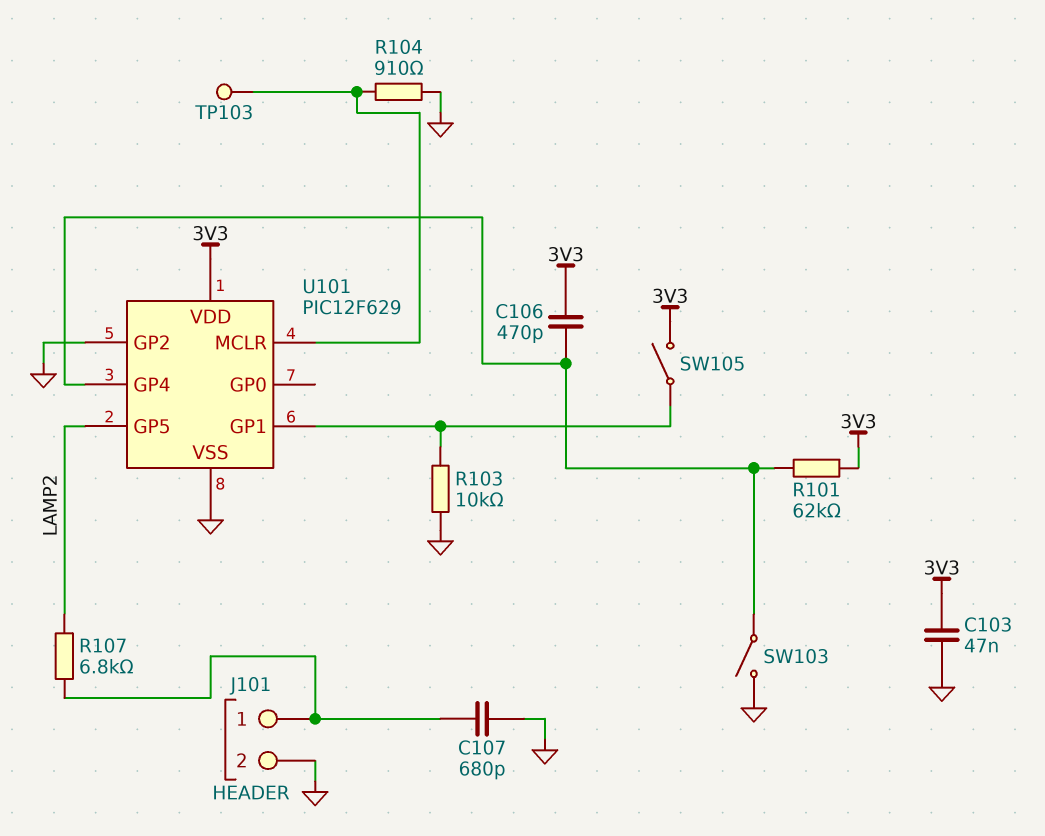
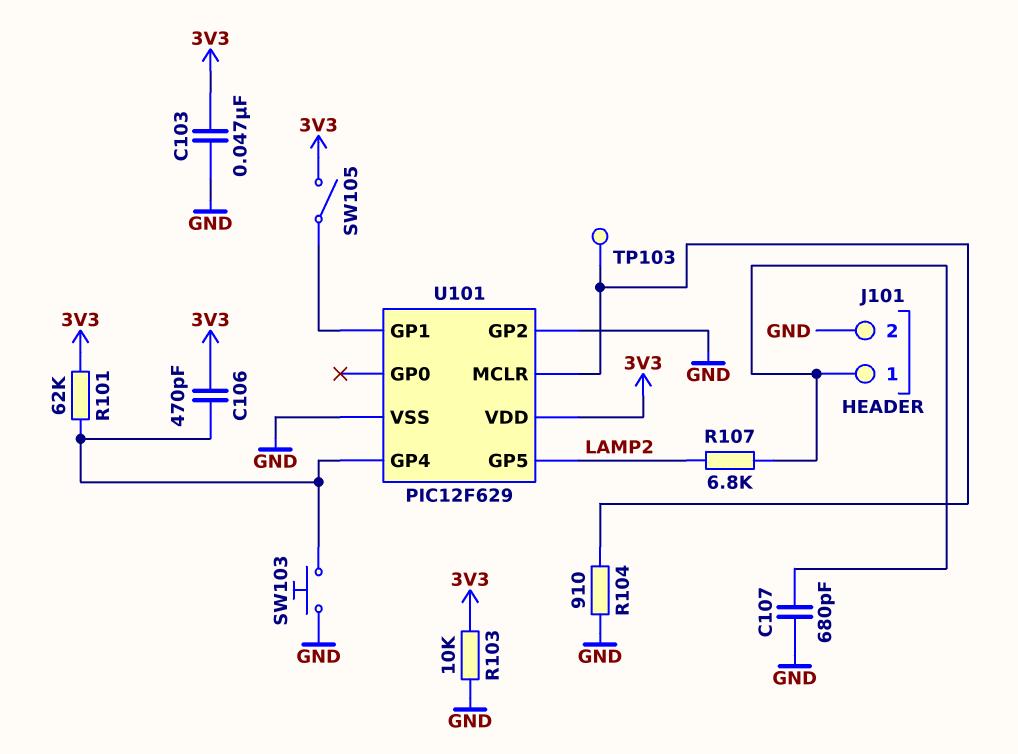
R103: 10k (GND, U101/GP1) -> 10k (3V3, GND)
SW103: switch (GND, U101/GP4) -> button (GND, U101/GP4)

